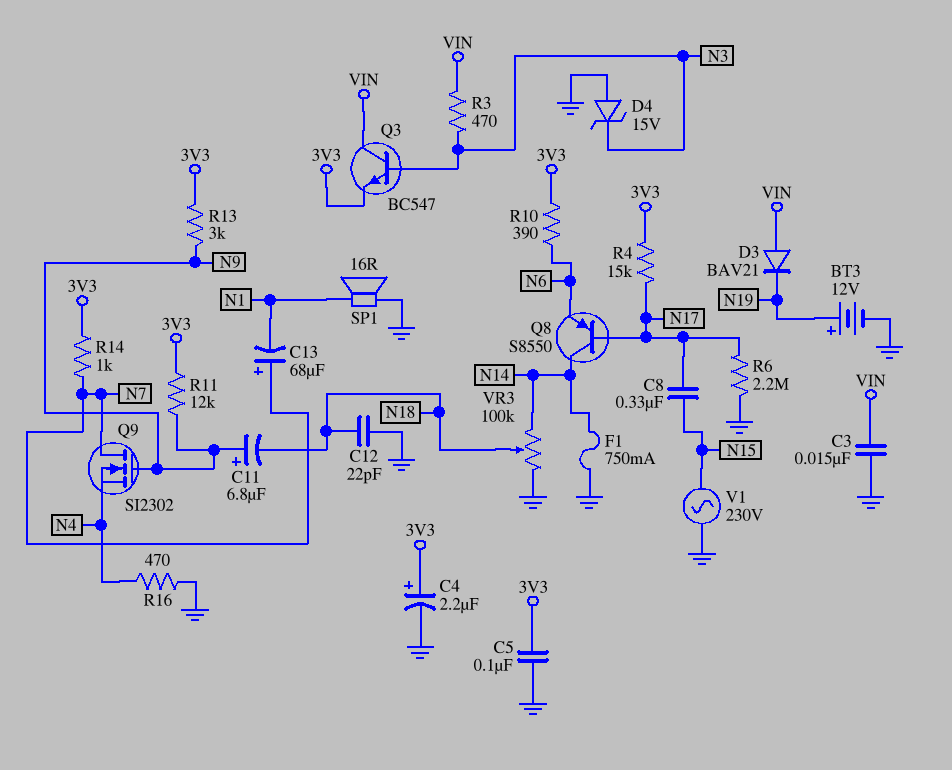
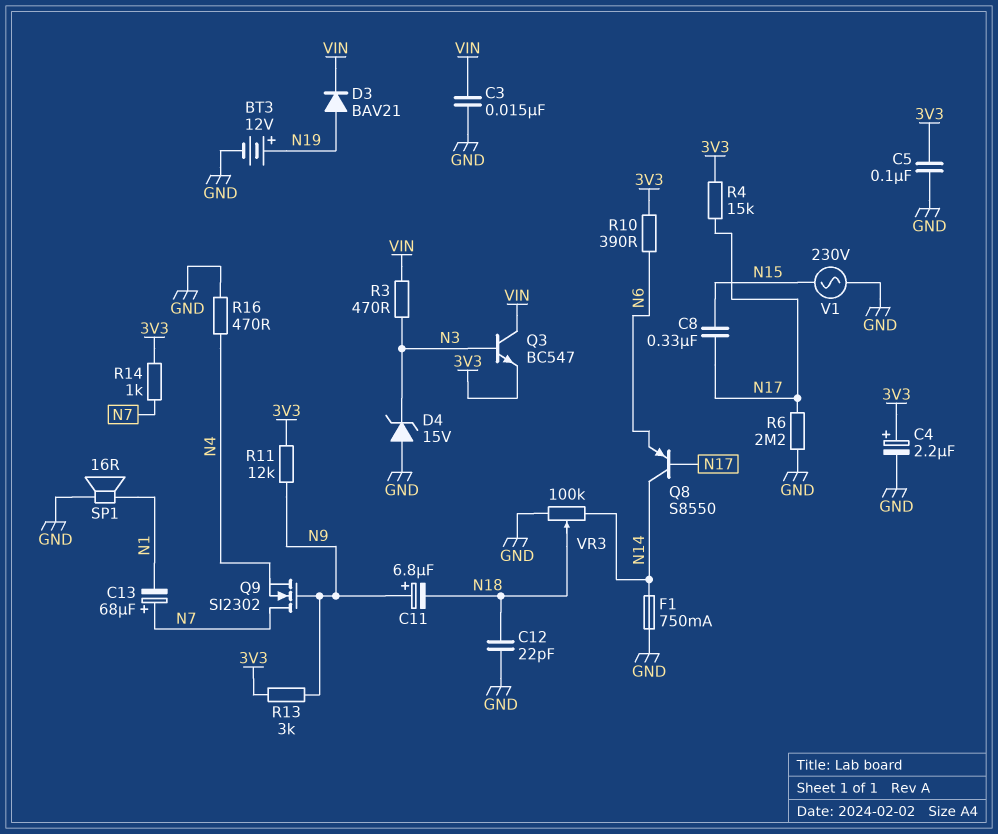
D3: diode BAV21 (A VIN, K N19) -> diode BAV21 (A N19, K VIN)

